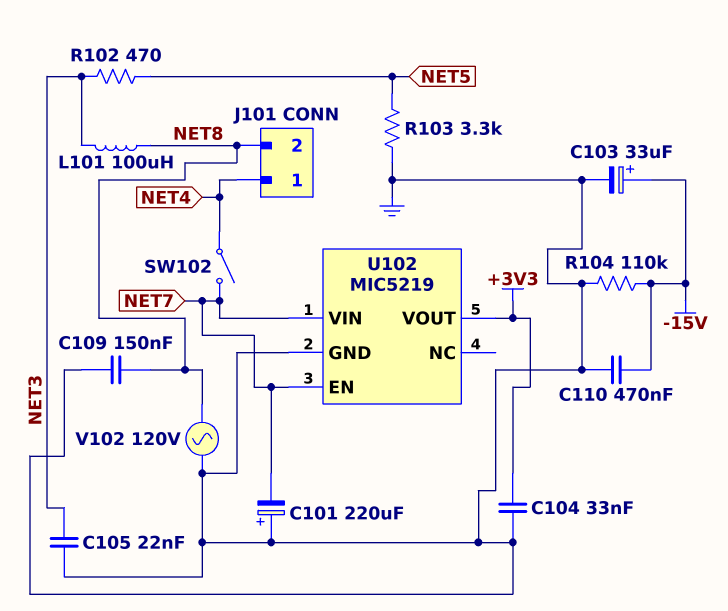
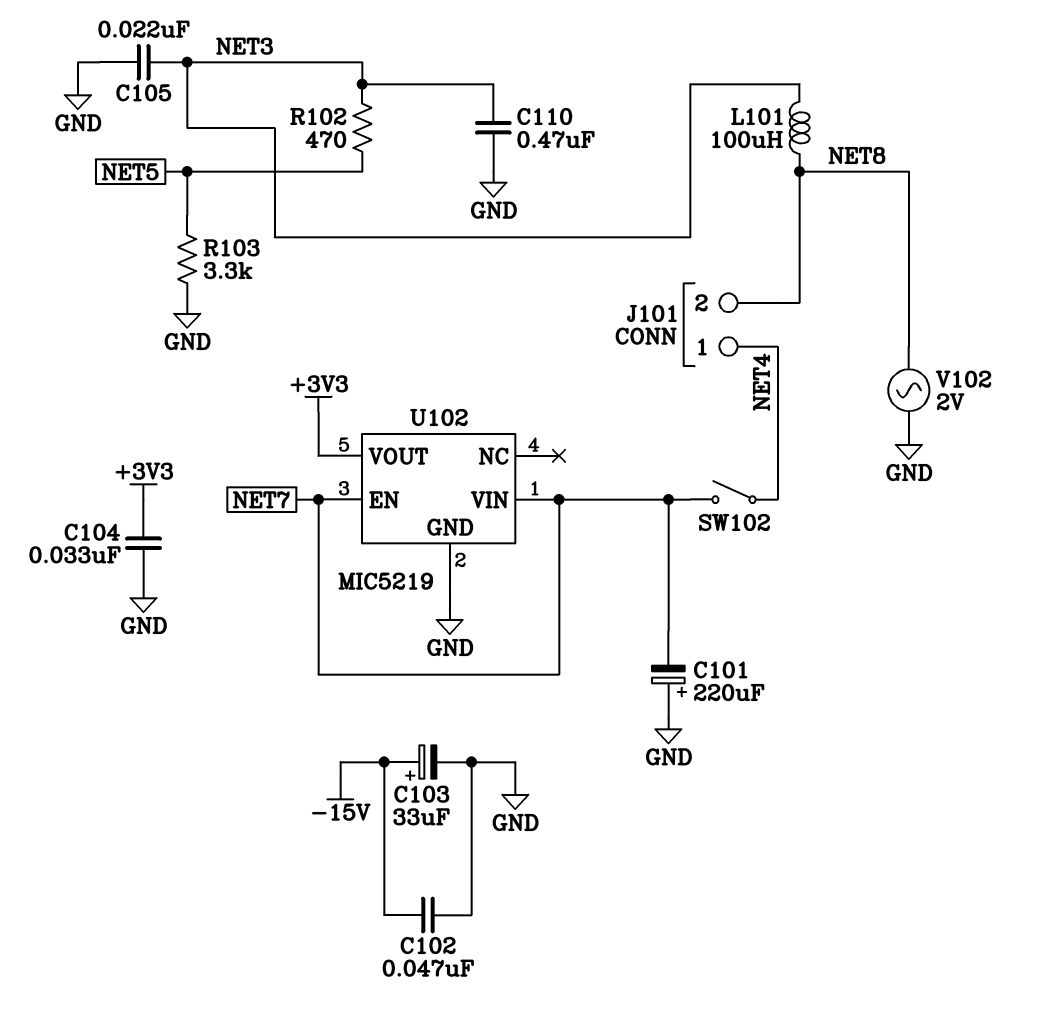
C102: none -> 47nF (-15V, GND)
C109: 150nF (GND, NET8) -> none
C110: 470nF (-15V, GND) -> 470nF (GND, NET3)
R104: 110k (-15V, GND) -> none
V102: AC 120V (GND, NET8) -> AC 2V (GND, NET8)

